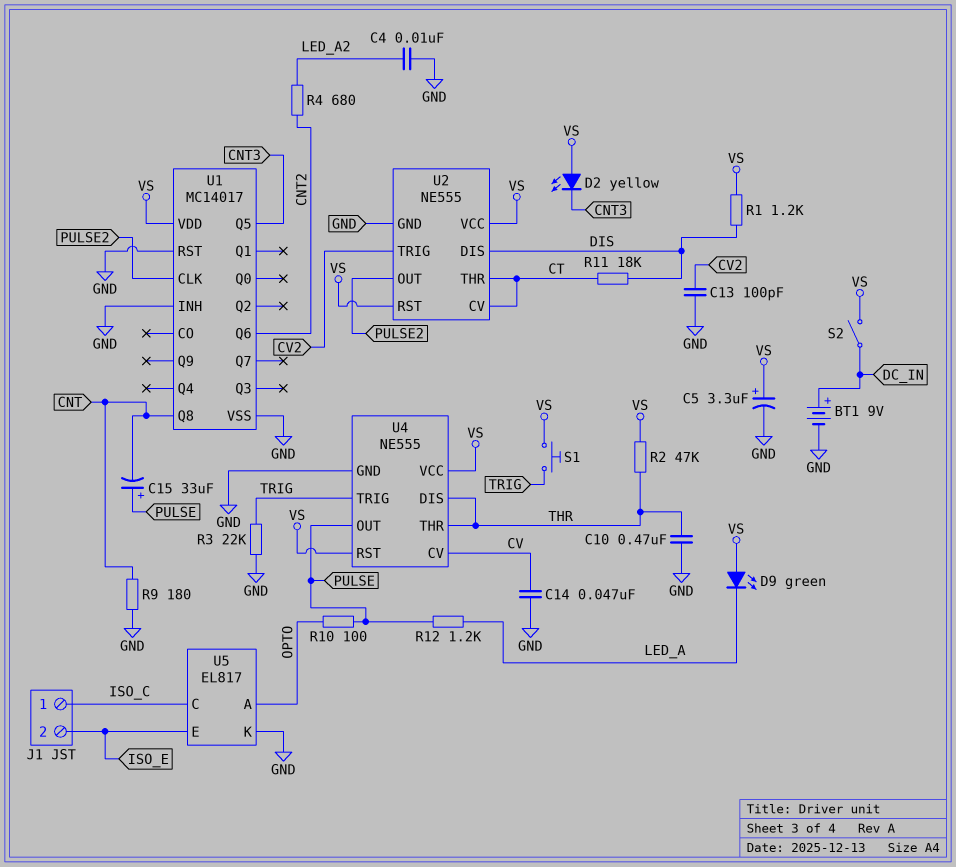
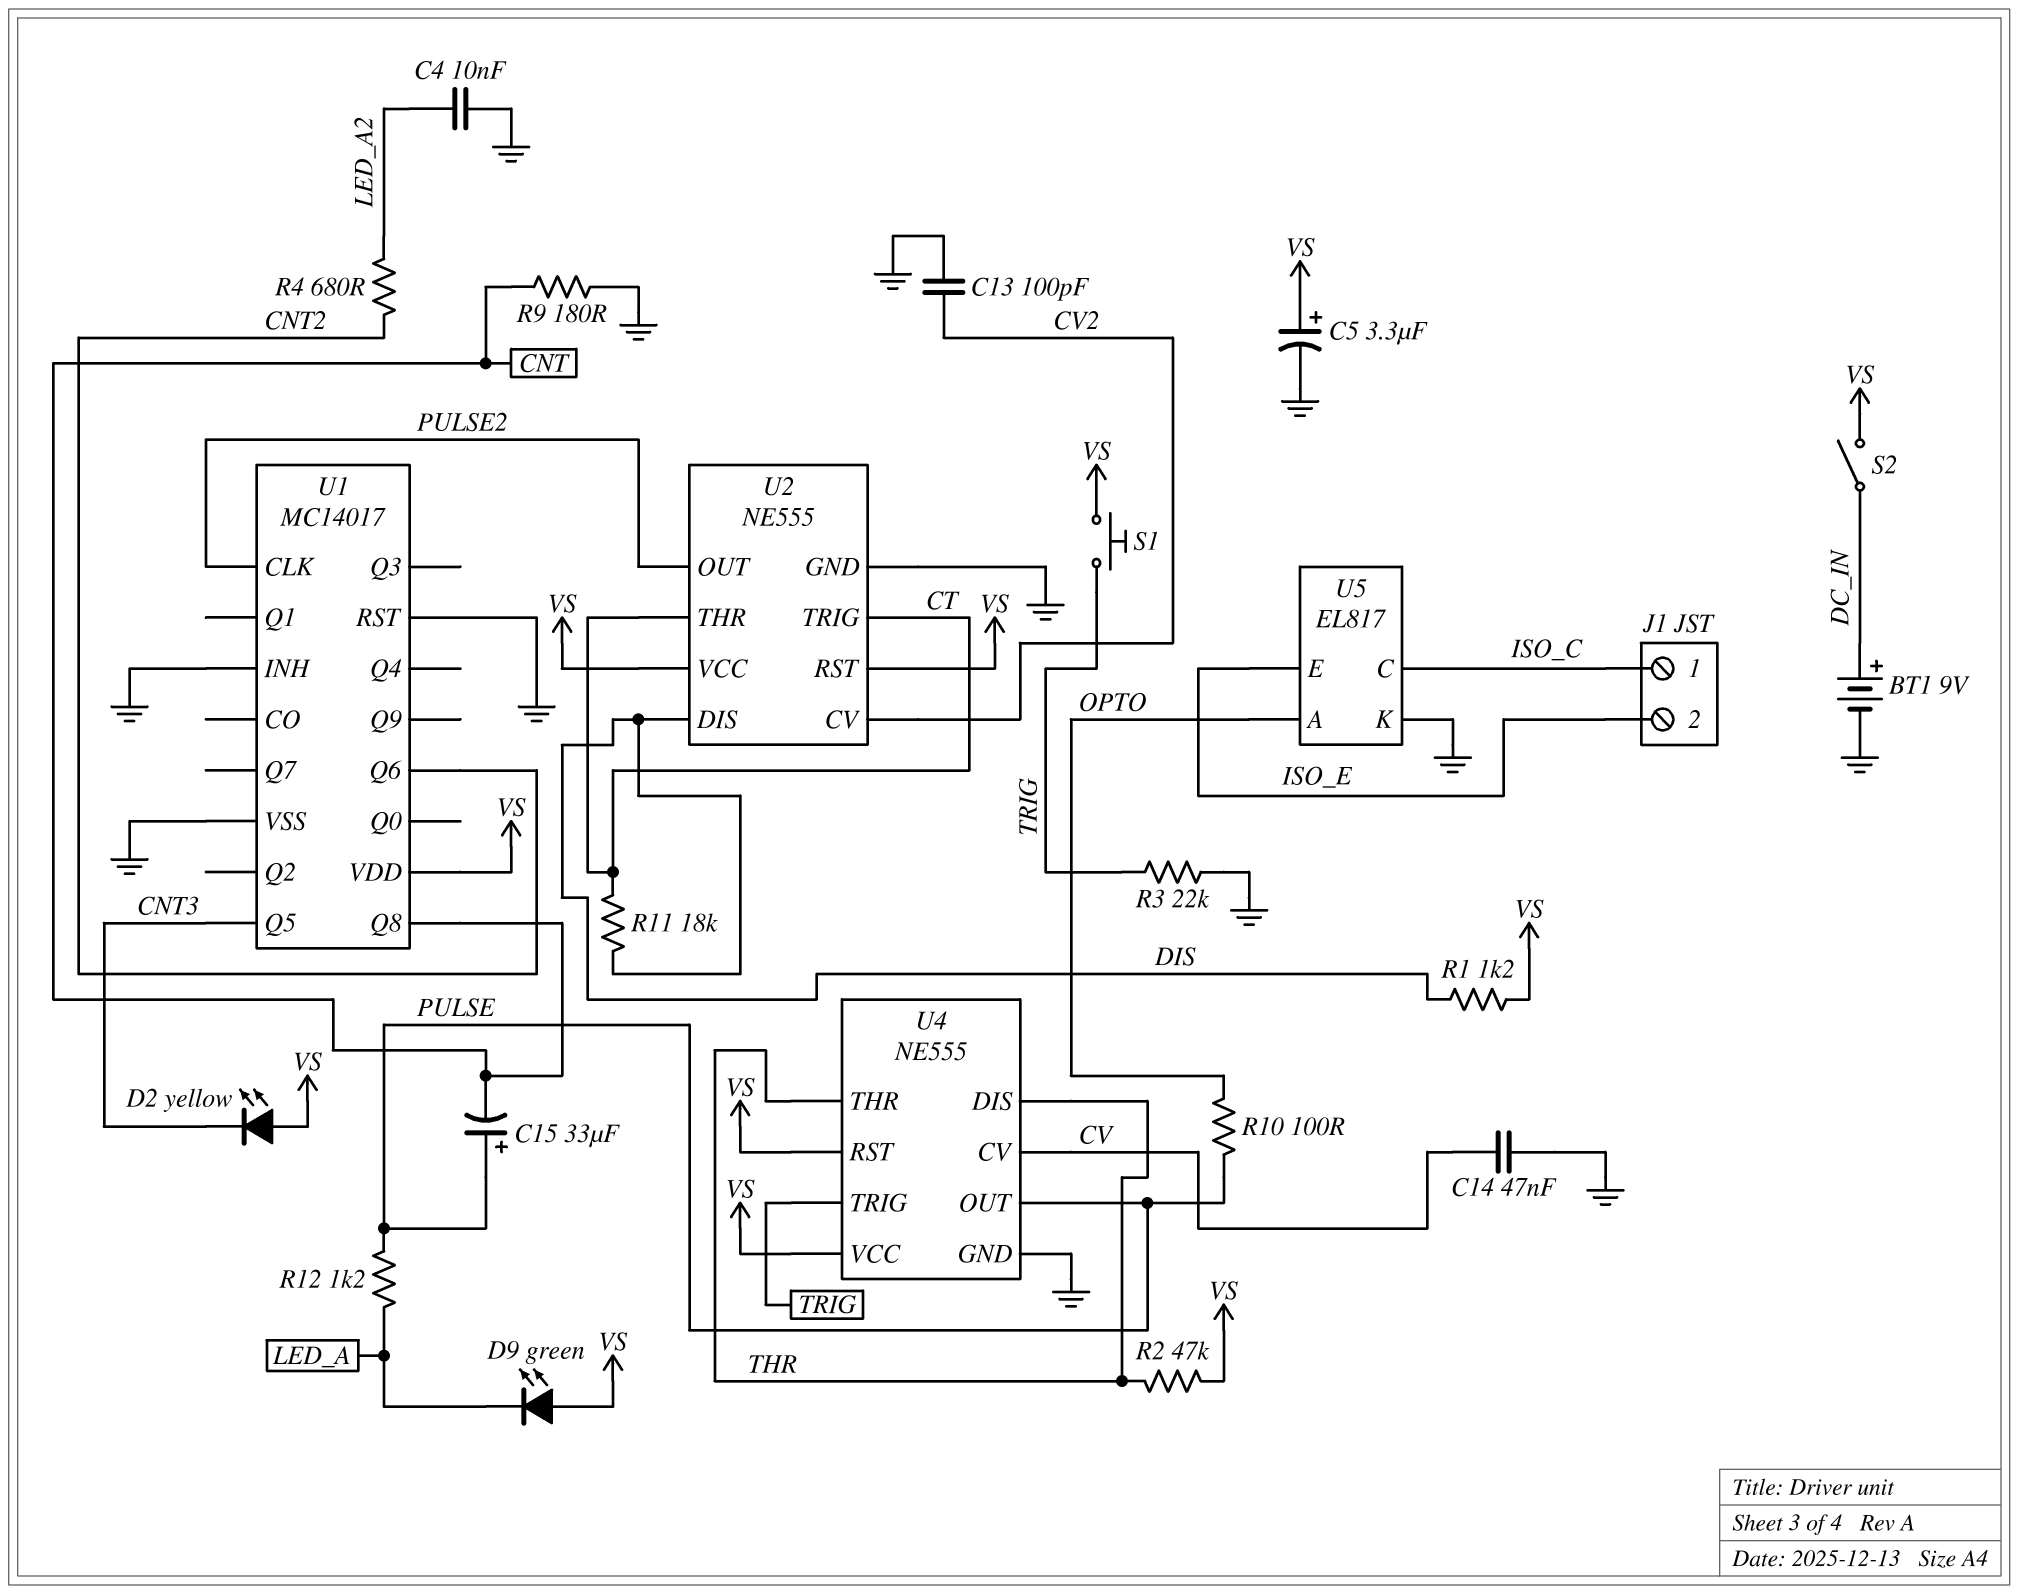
C10: 470nF (GND, THR) -> none
U2 pin CV: CT -> CV2
U2 pin TRIG: CV2 -> CT

